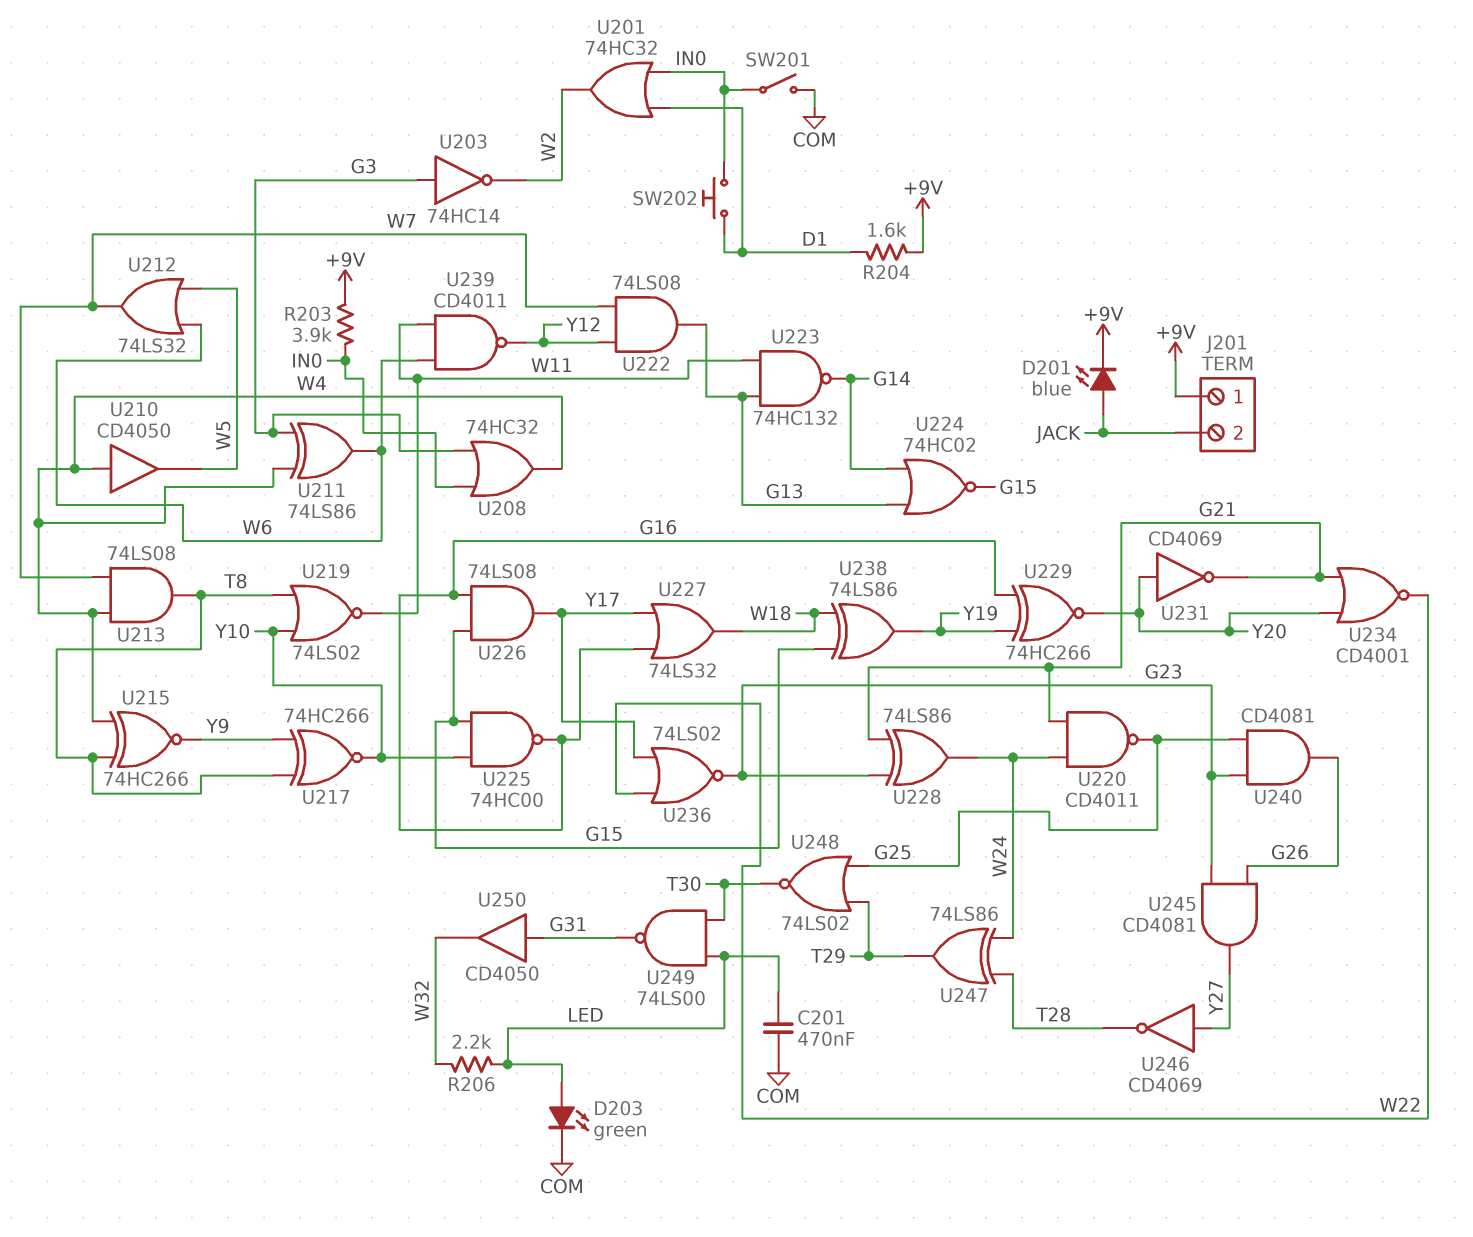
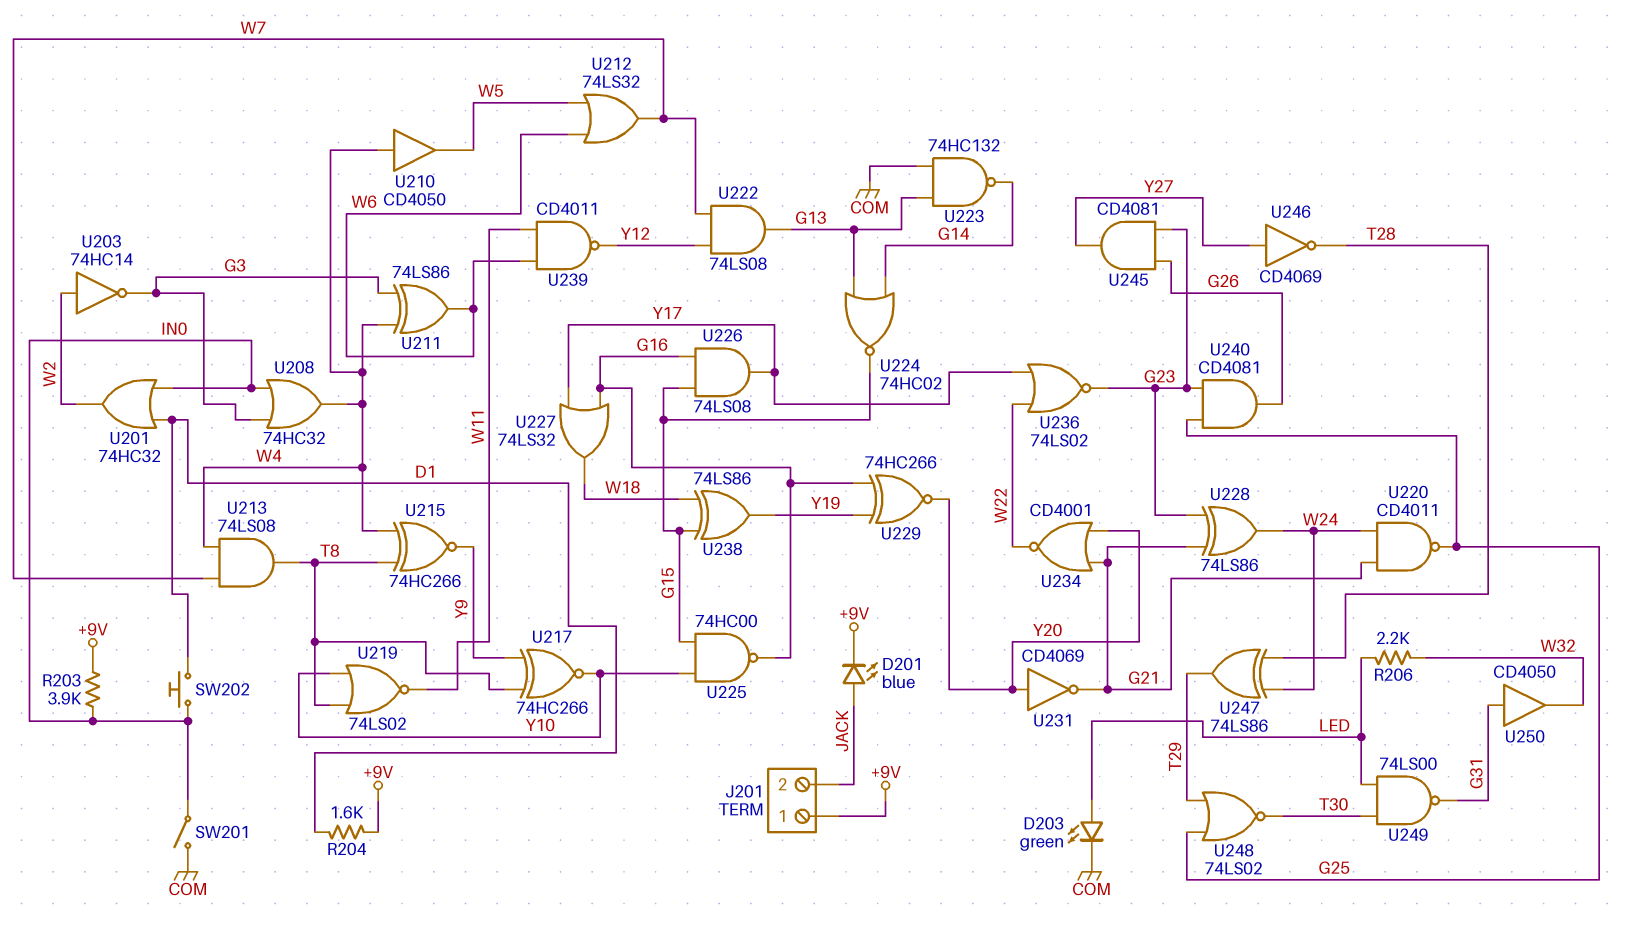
C201: 470nF (COM, LED) -> none
U203: NOT 74HC14 (in G3, out W2) -> NOT 74HC14 (in W2, out G3)
U223: NAND 74HC132 (in G13, in W11, out G14) -> NAND 74HC132 (in COM, in G13, out G14)

